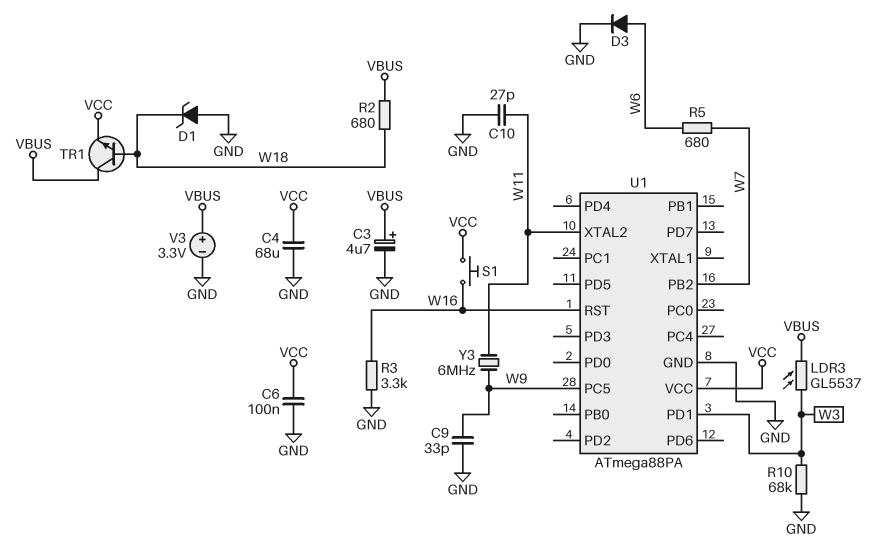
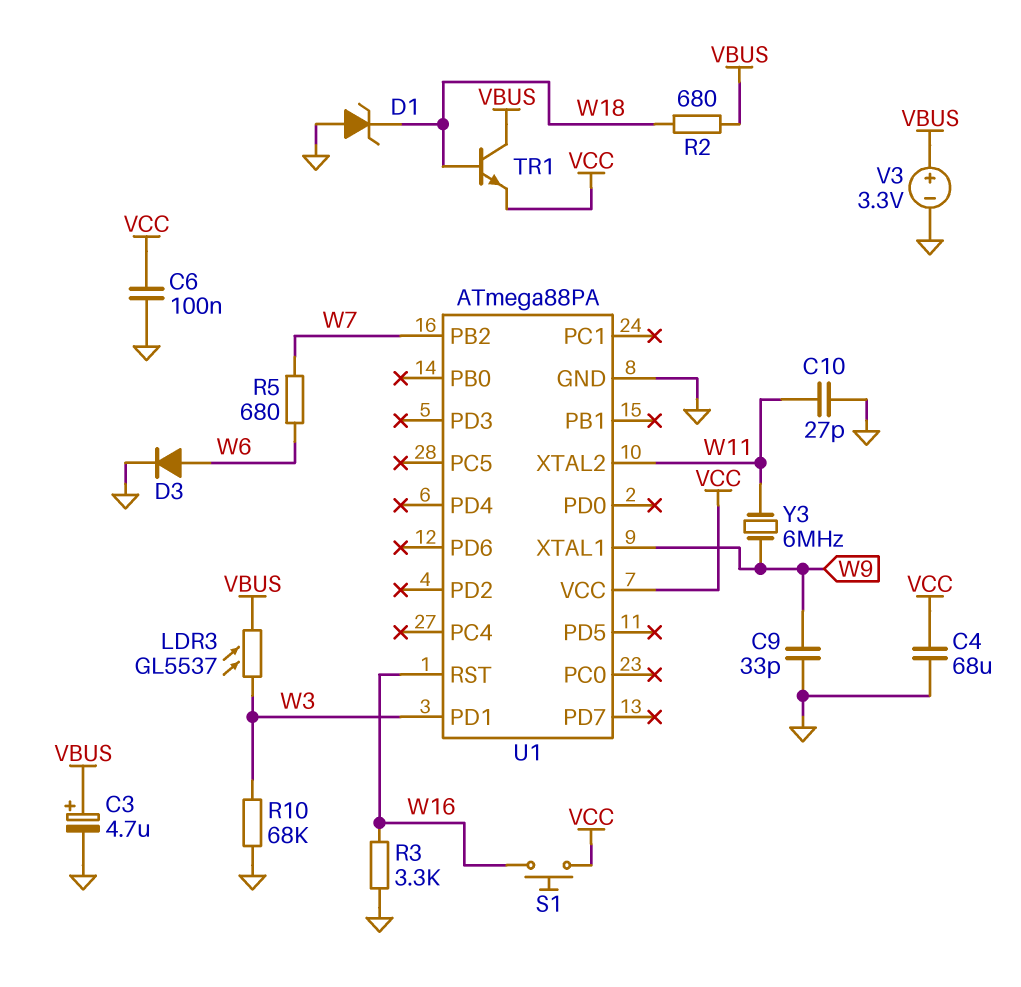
U1 pin PC5: W9 -> none
U1 pin XTAL1: none -> W9

